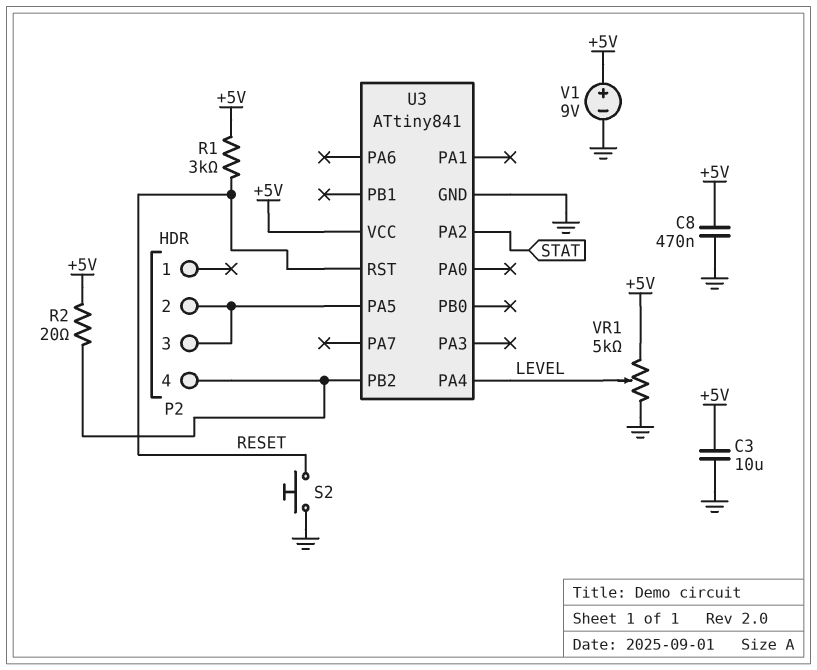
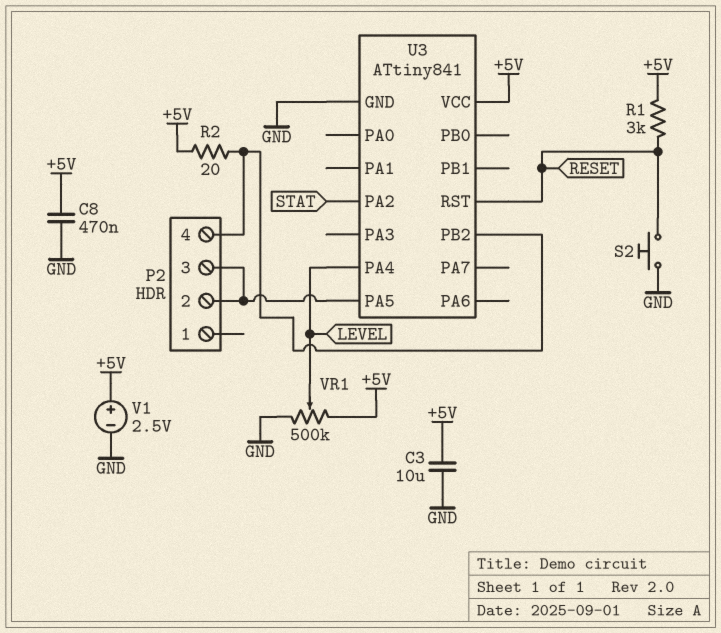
V1: 9V (plus +5V, minus GND) -> 2.5V (plus +5V, minus GND)
VR1: 5k (+5V, GND, wiper LEVEL) -> 500k (+5V, GND, wiper LEVEL)

